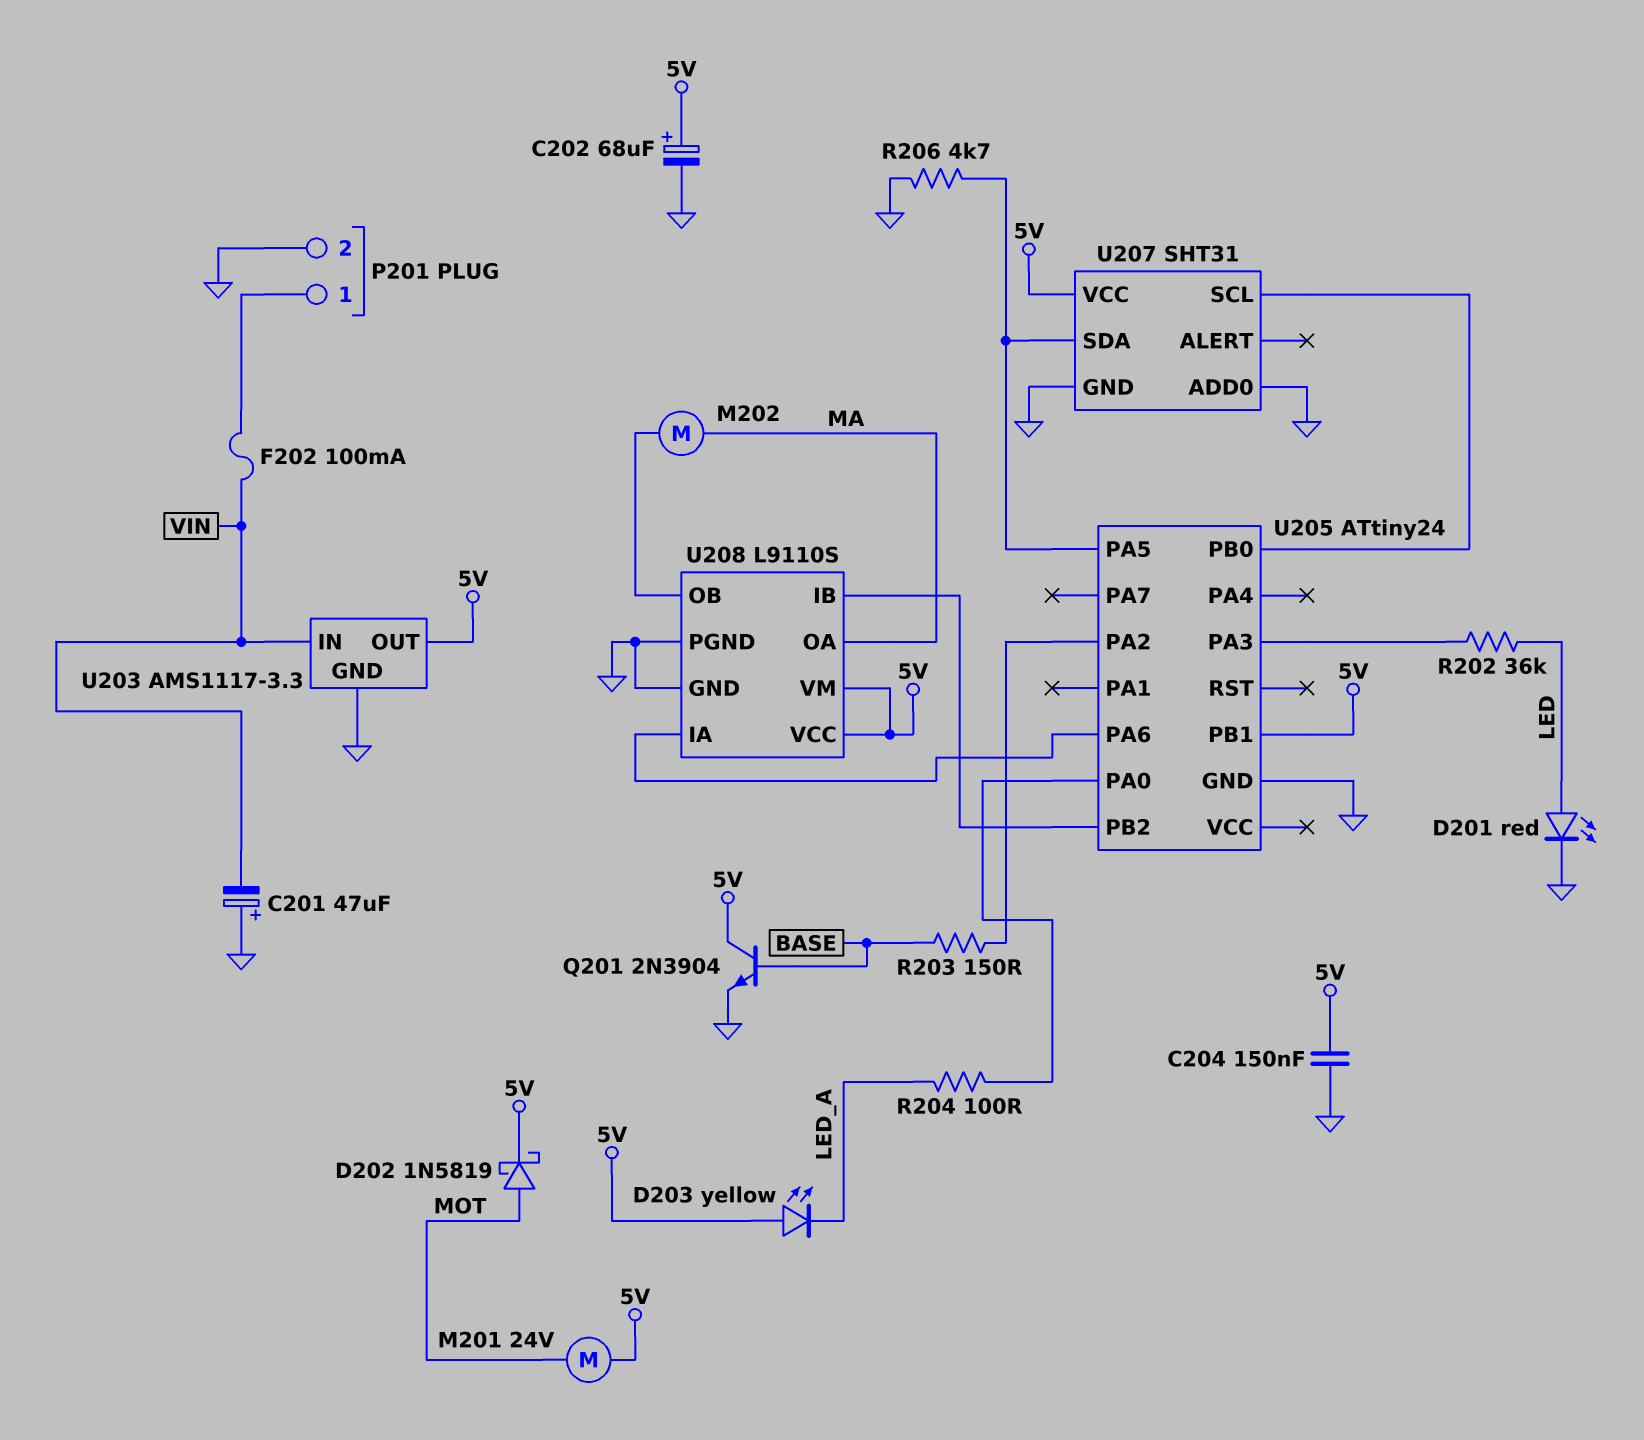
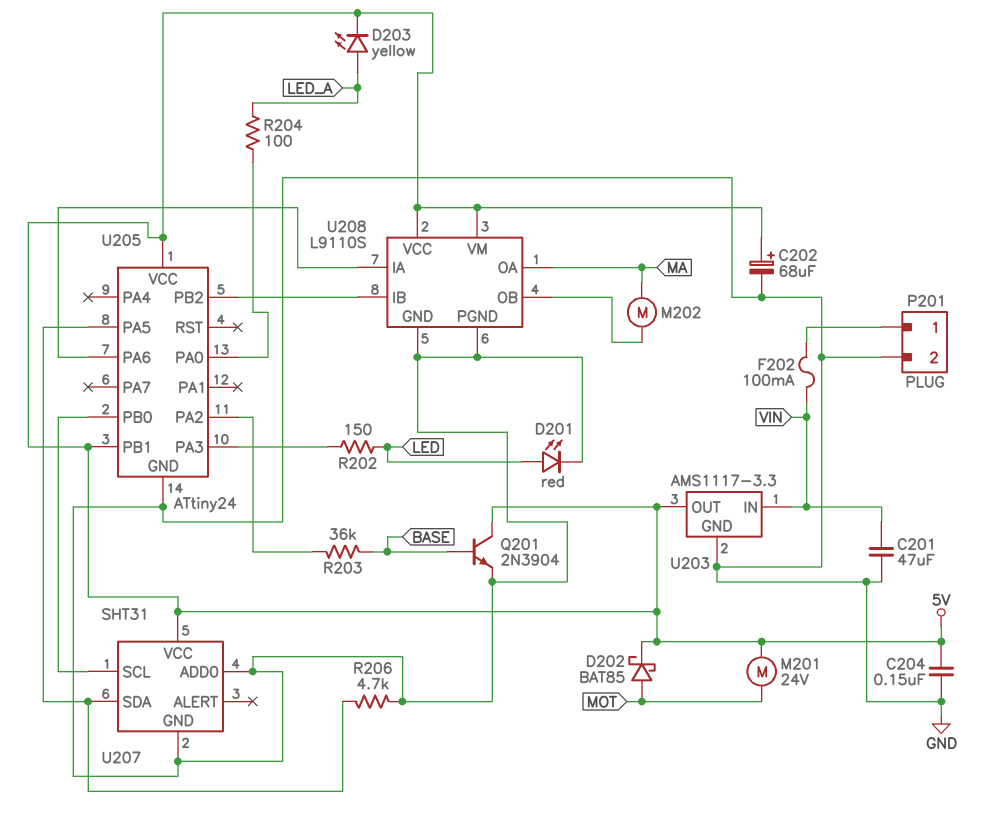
C201: 47uF (plus GND, minus VIN) -> 47uF (GND, VIN)
D202: schottky 1N5819 (A MOT, K 5V) -> schottky BAT85 (A MOT, K 5V)
D203: LED yellow (A 5V, K LED_A) -> LED yellow (A LED_A, K 5V)
R202: 36k (LED, U205/PA3) -> 150 (LED, U205/PA3)
R203: 150 (BASE, U205/PA2) -> 36k (BASE, U205/PA2)
U205 pin VCC: none -> 5V

